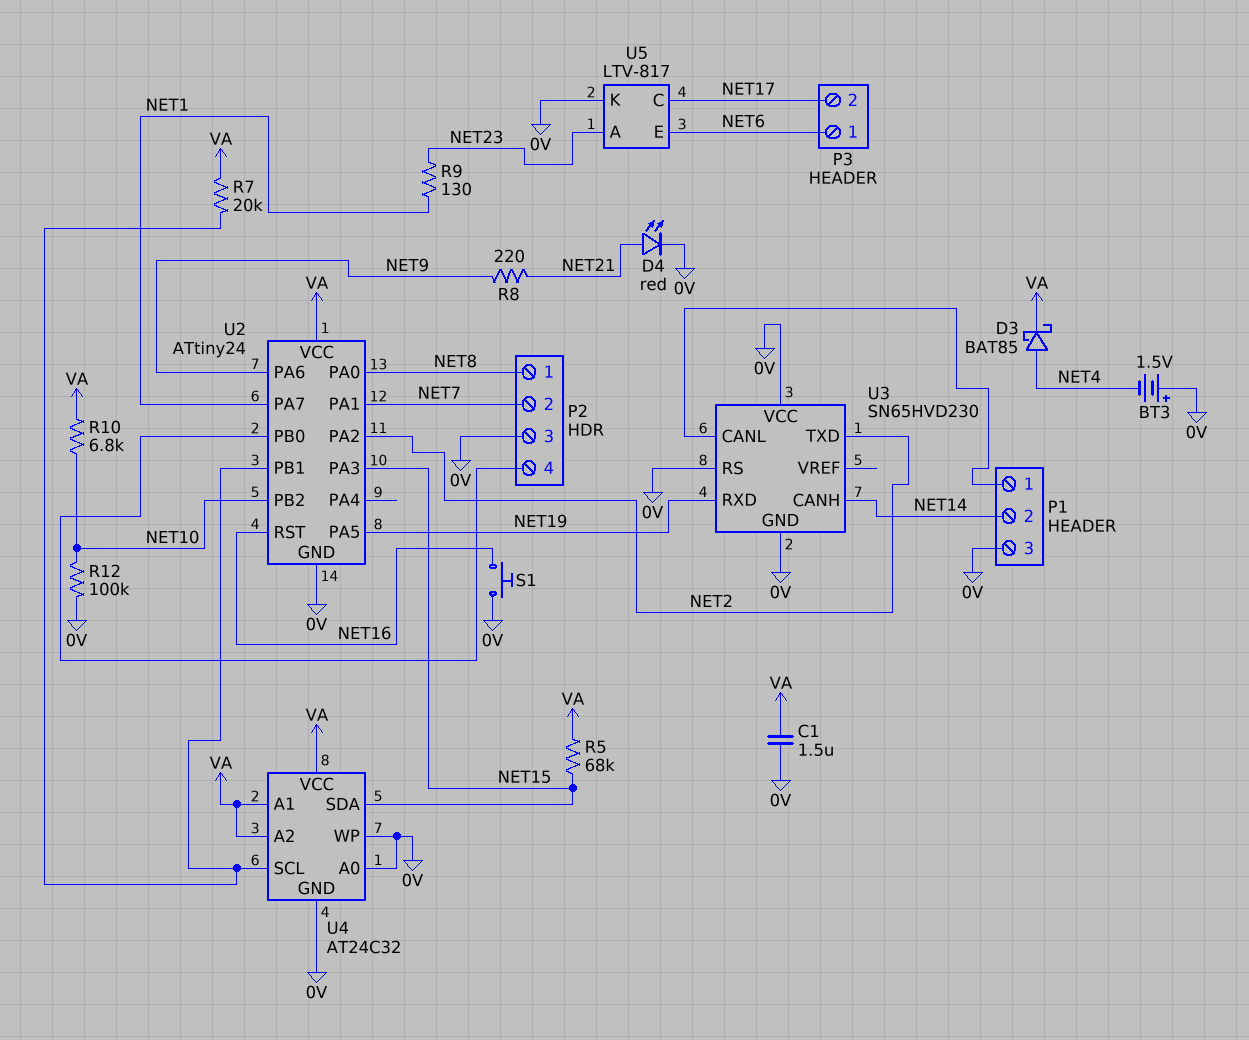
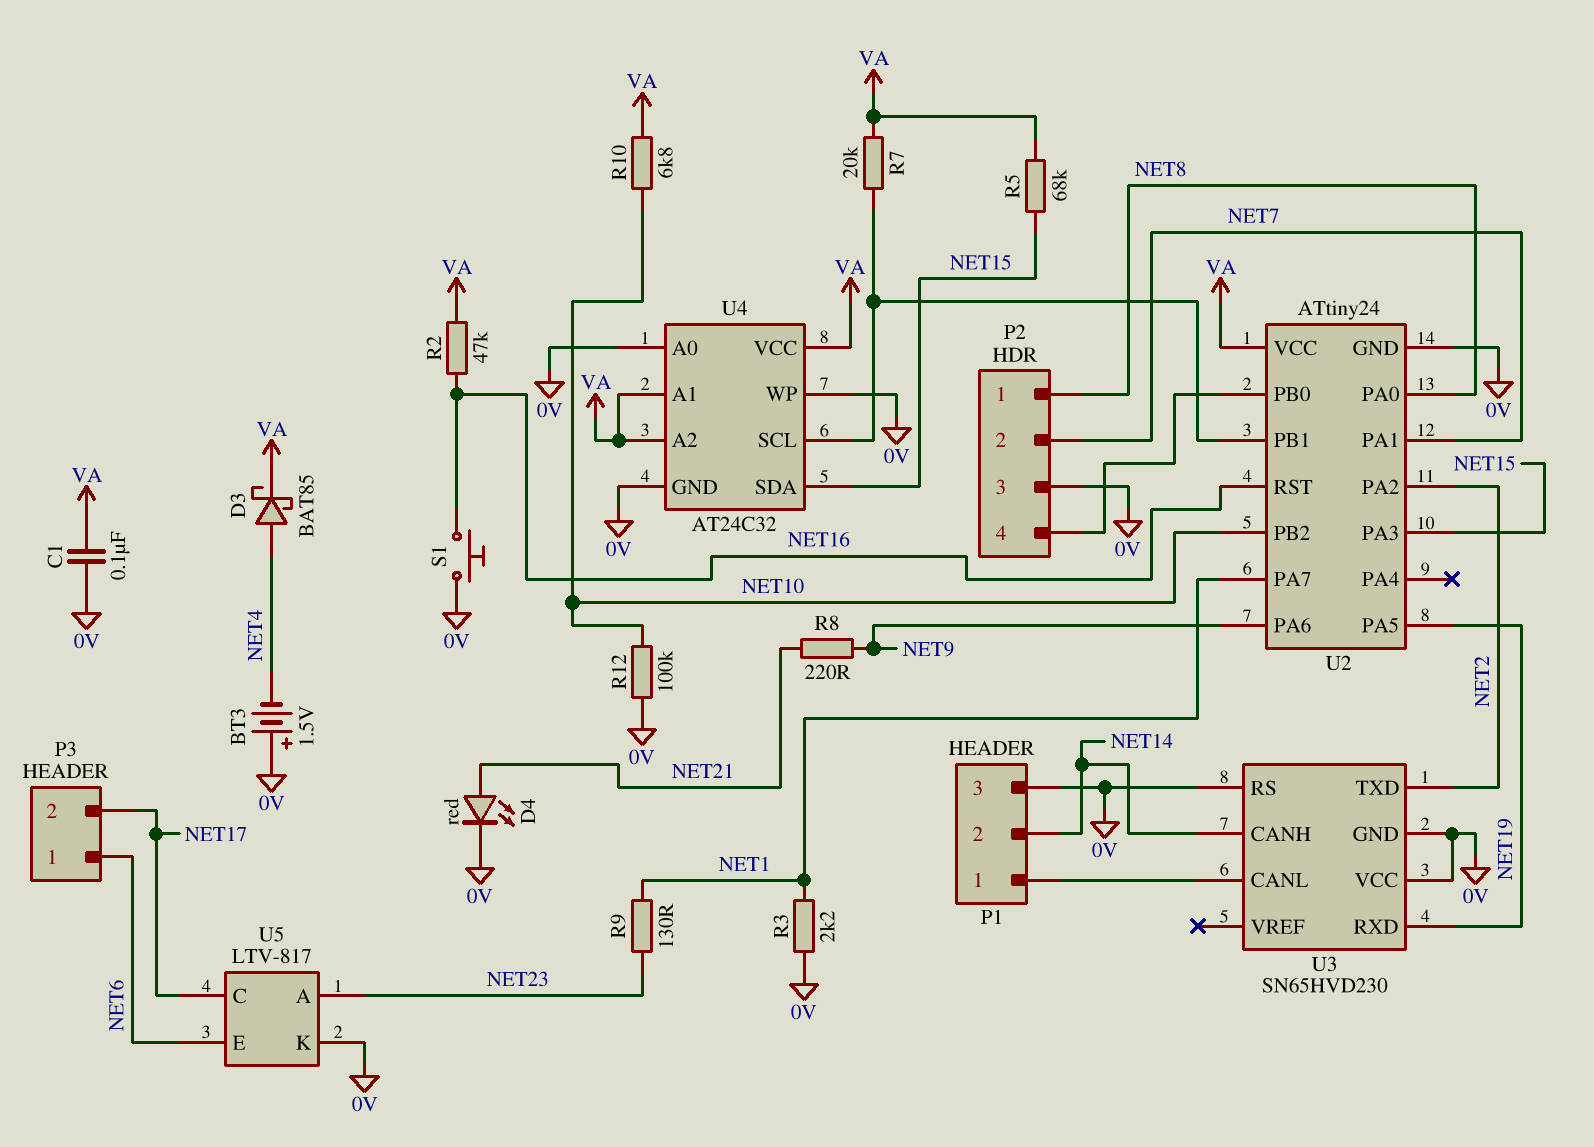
C1: 1.5uF (0V, VA) -> 100nF (0V, VA)
R2: none -> 47k (NET16, VA)
R3: none -> 2.2k (0V, NET1)

